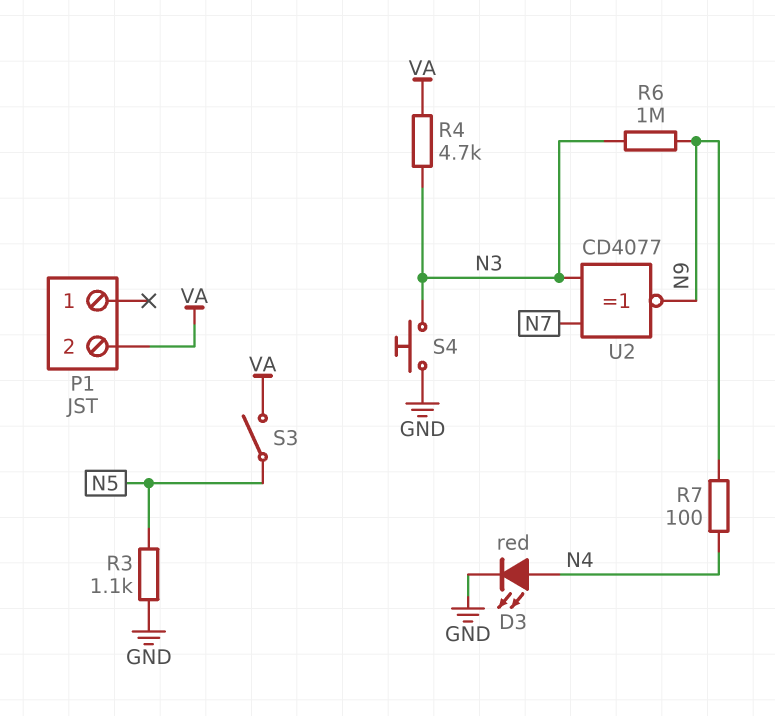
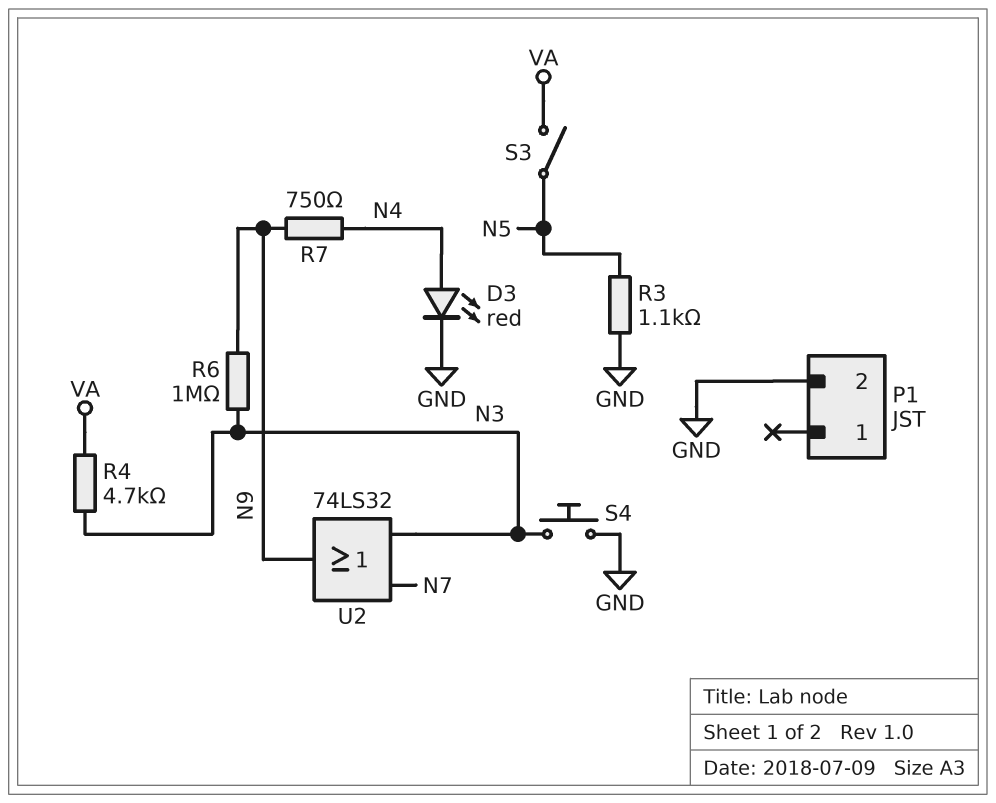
P1 pin 2: VA -> GND
R7: 100 (N4, N9) -> 750 (N4, N9)
U2: XNOR CD4077 (in N3, in N7, out N9) -> OR 74LS32 (in N3, in N7, out N9)

